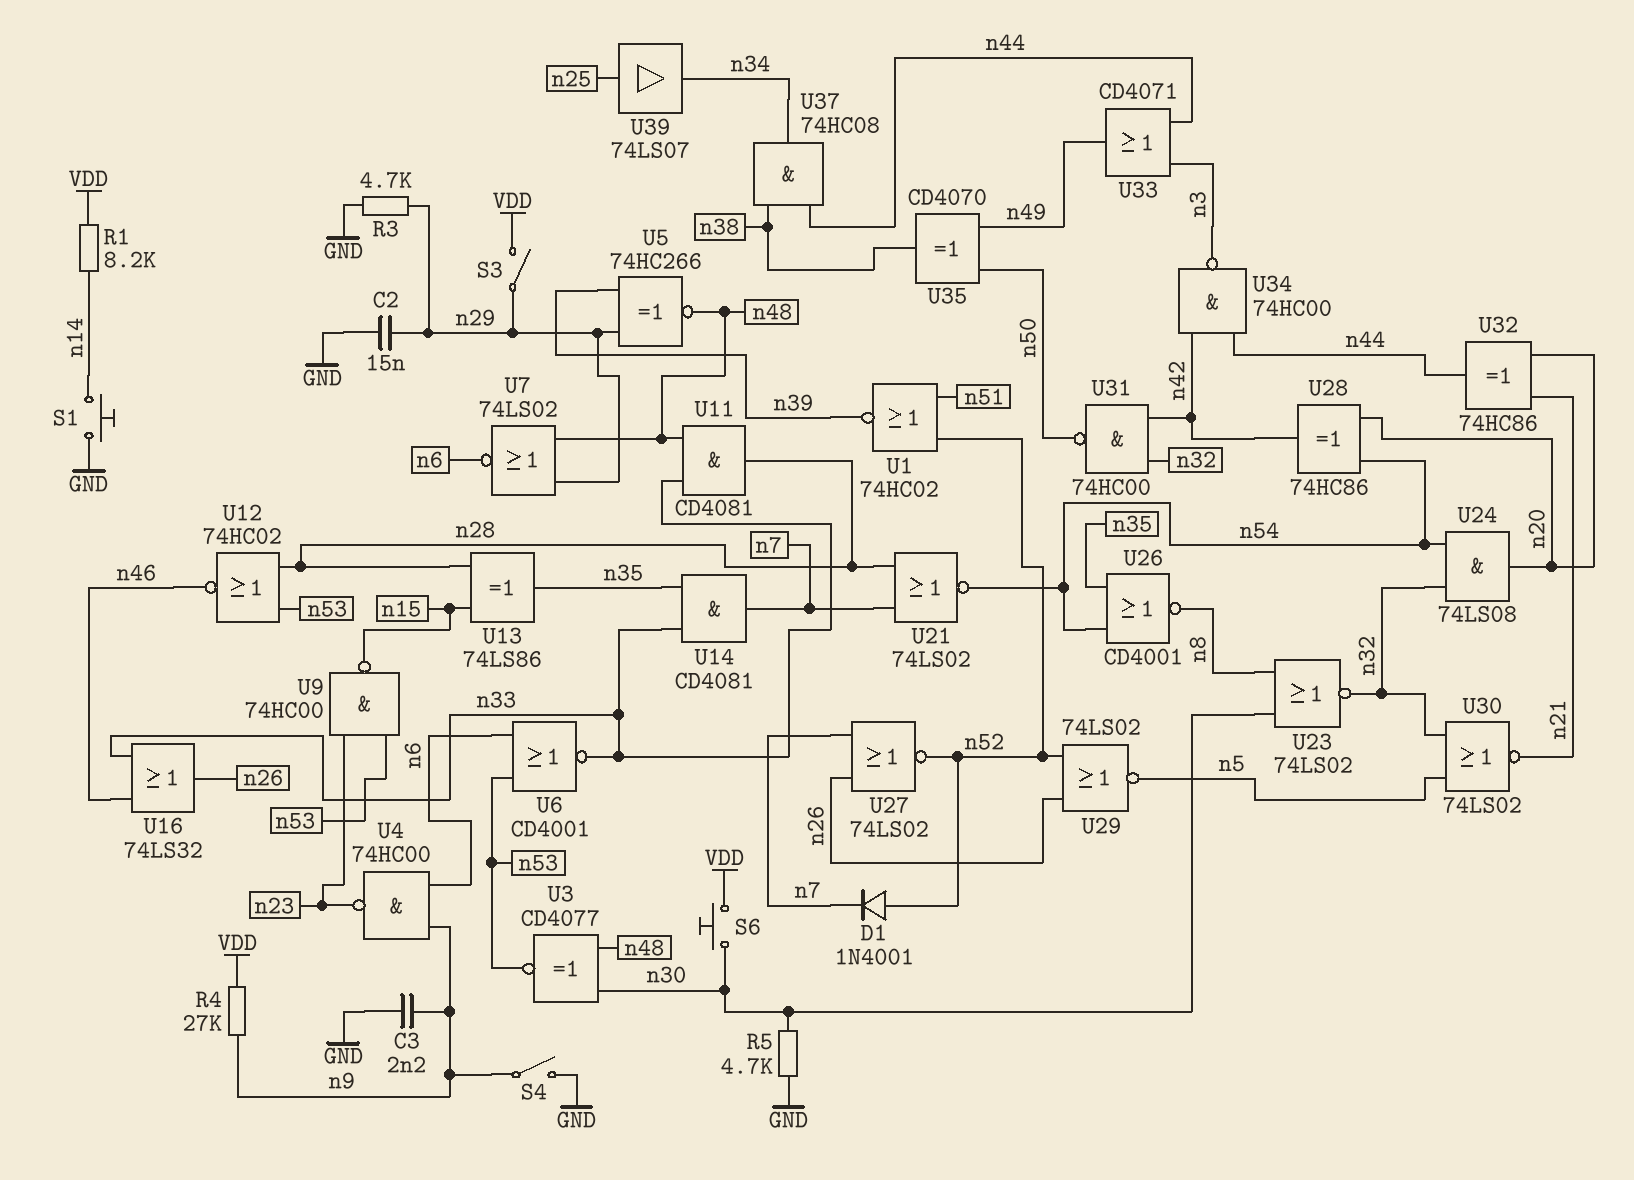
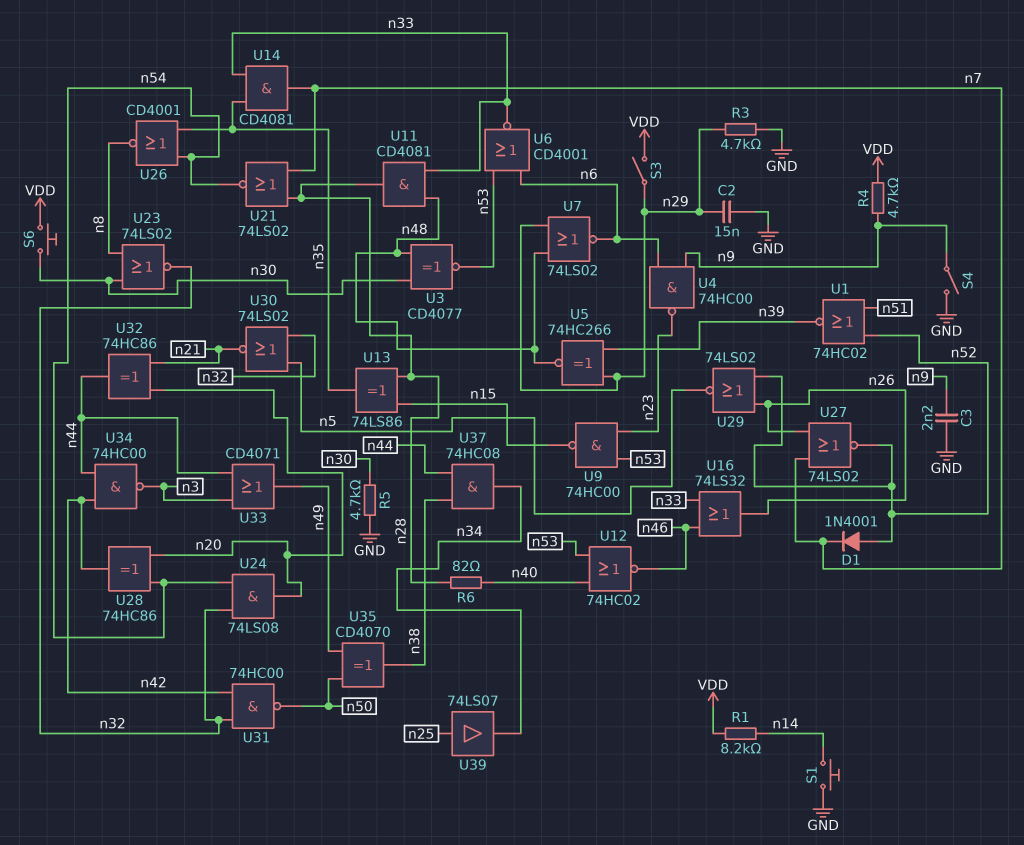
R4: 27k (VDD, n9) -> 4.7k (VDD, n9)
R6: none -> 82 (n28, n40)
U12: NOR 74HC02 (in n28, in n53, out n46) -> NOR 74HC02 (in n40, in n53, out n46)

